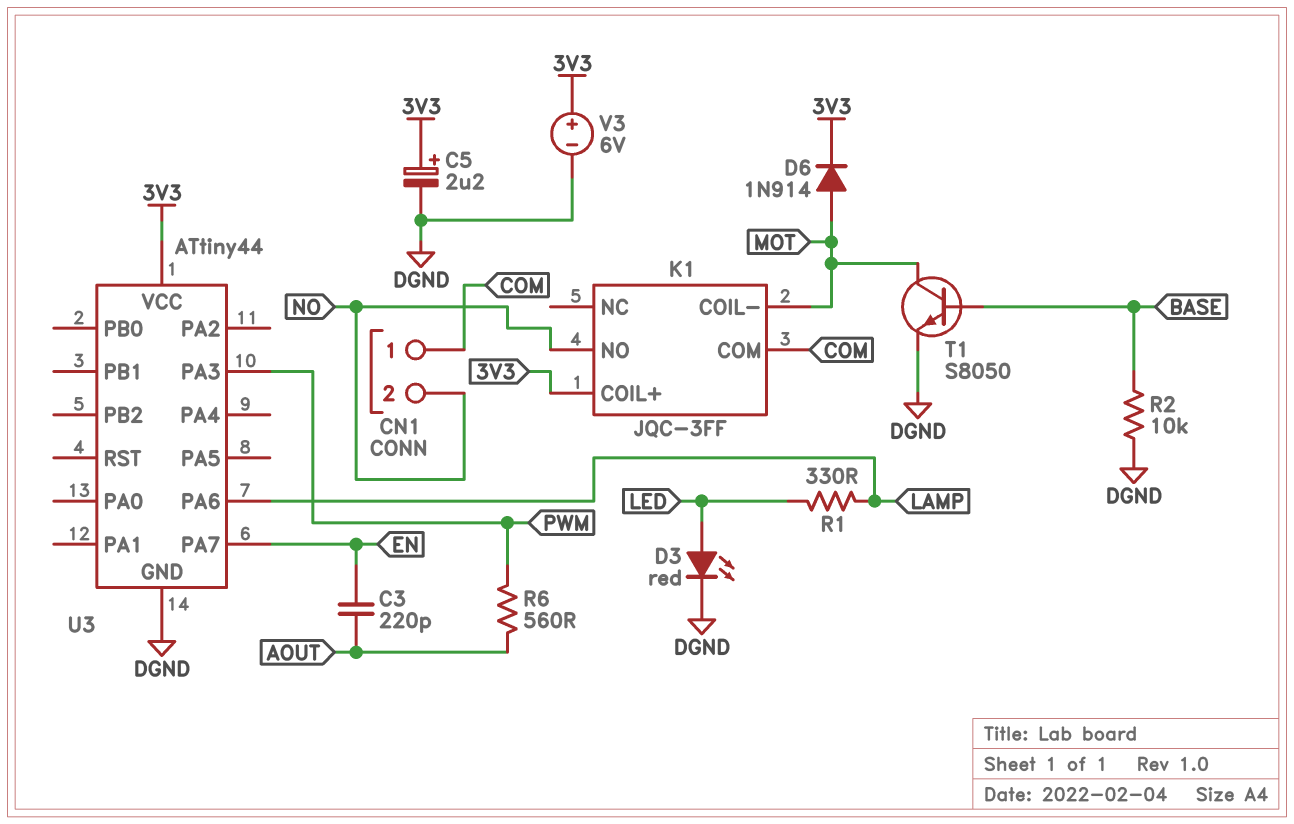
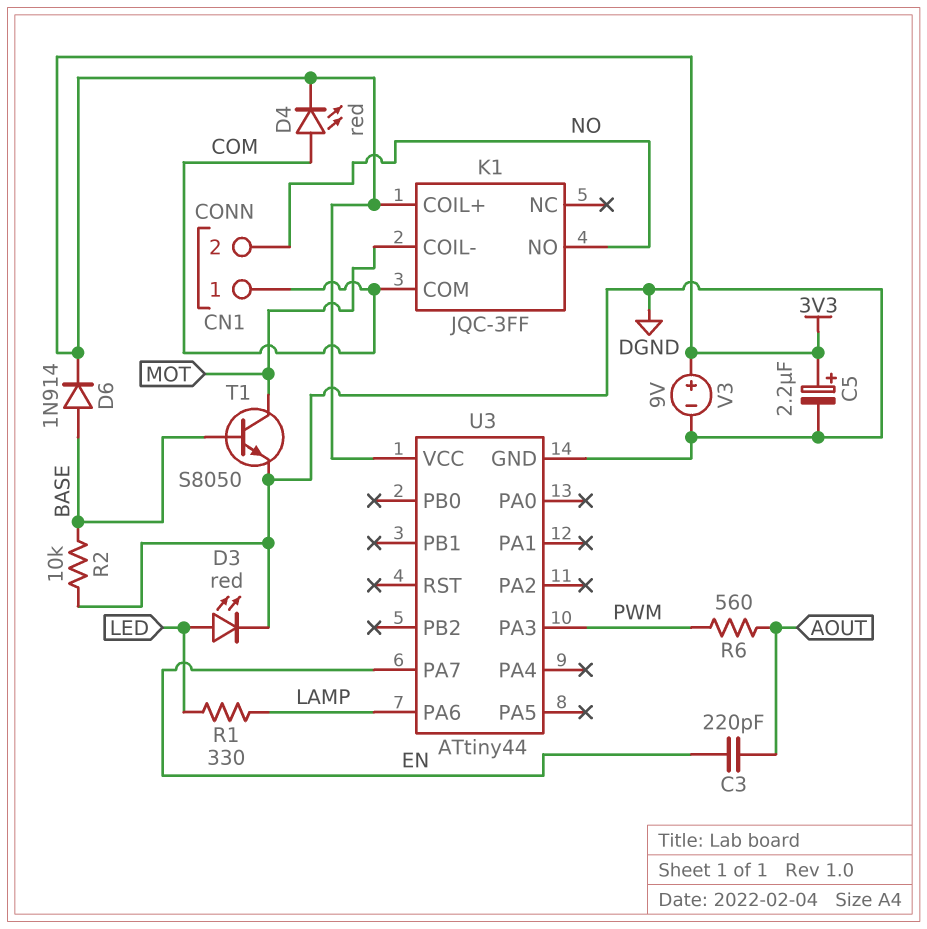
D4: none -> LED red (A COM, K 3V3)
D6: diode 1N914 (A MOT, K 3V3) -> diode 1N914 (A BASE, K 3V3)
V3: 6V (plus 3V3, minus DGND) -> 9V (plus 3V3, minus DGND)

